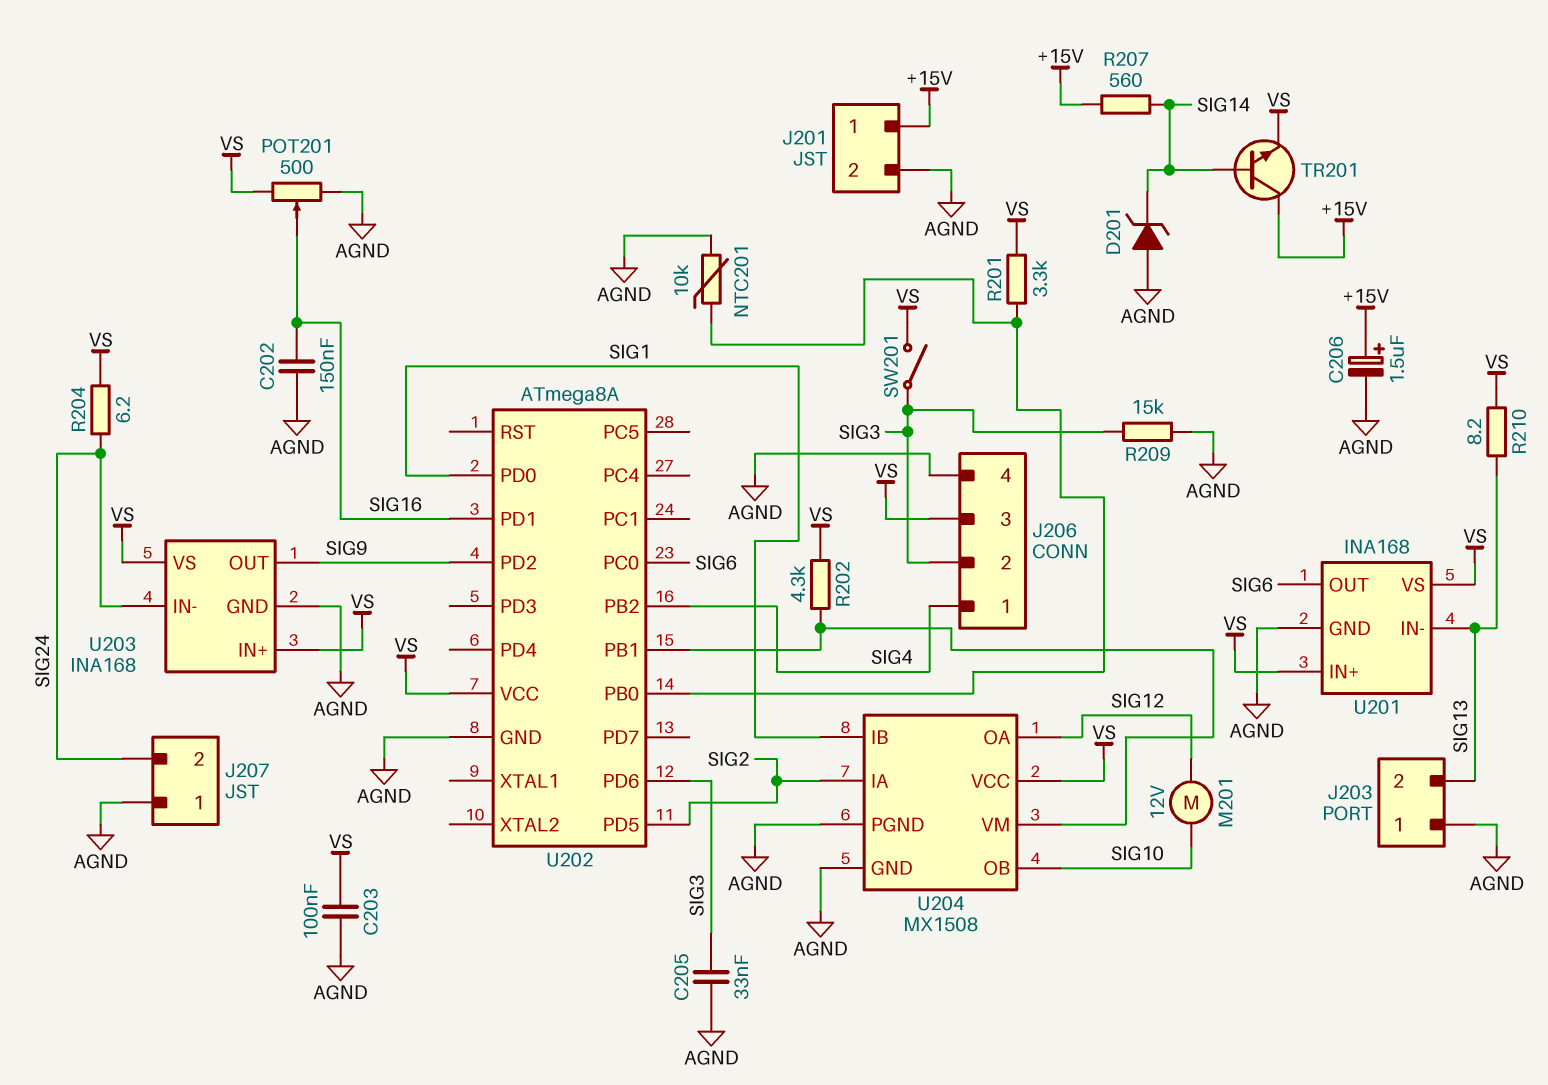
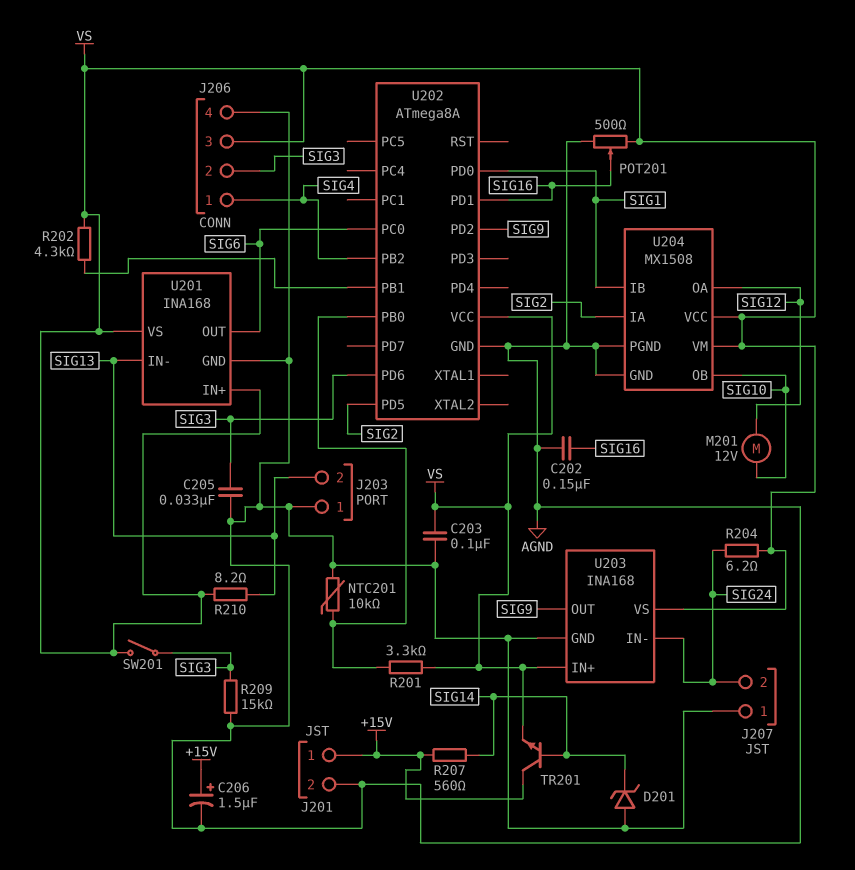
U204 pin VM: U202/PB1 -> VS

